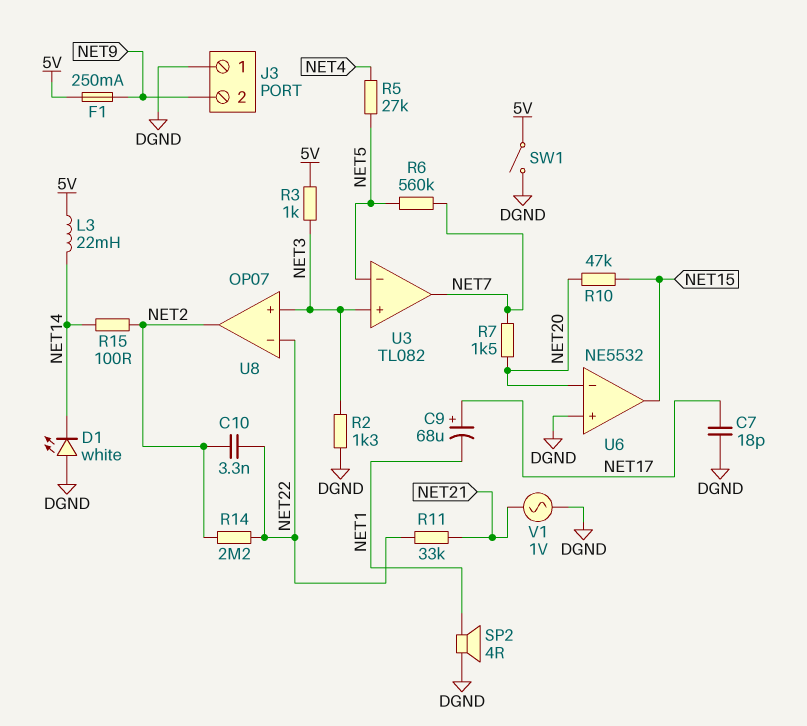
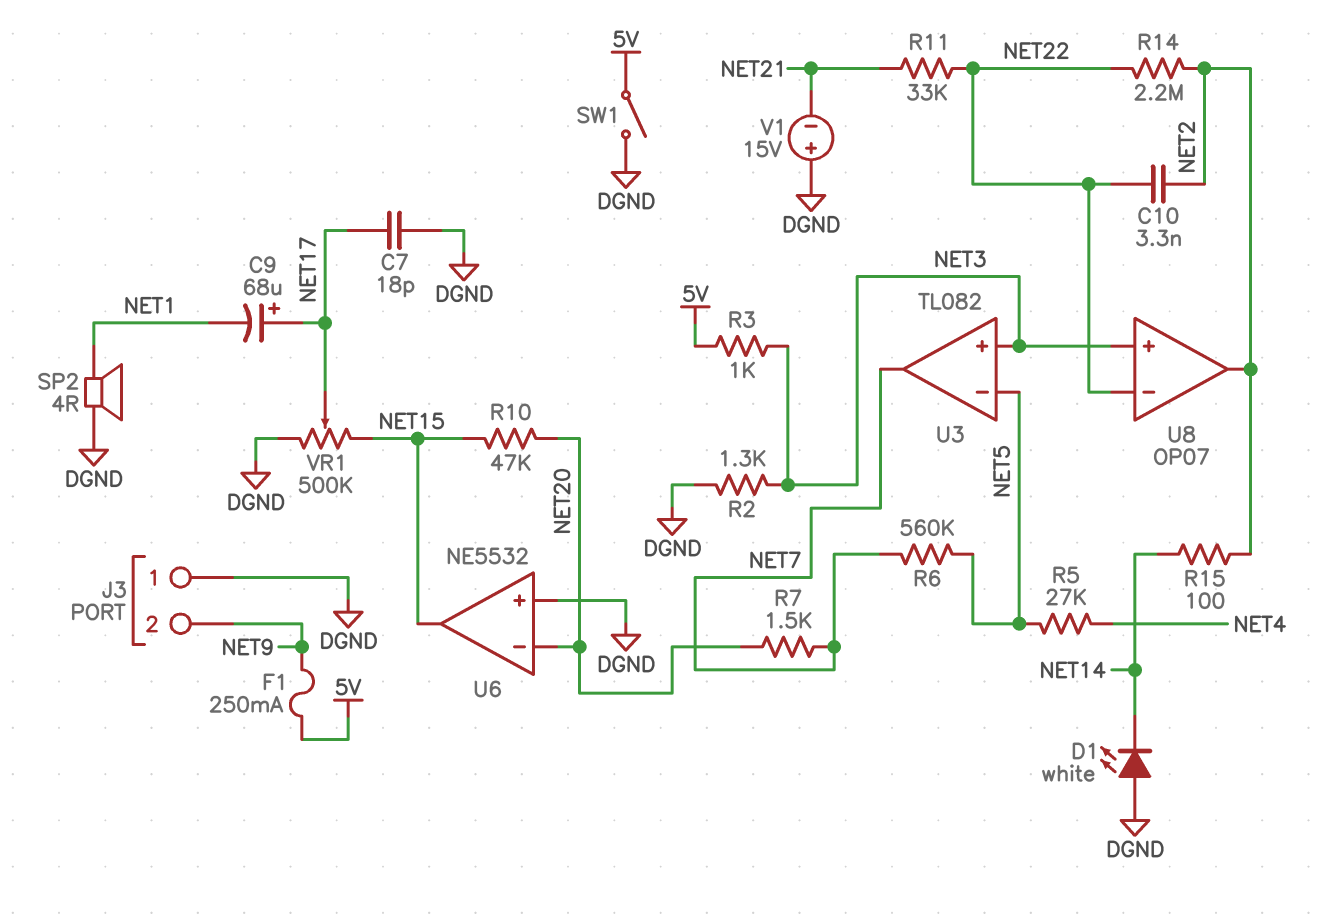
L3: 22mH (5V, NET14) -> none
V1: AC 1V (DGND, NET21) -> 15V (plus DGND, minus NET21)
VR1: none -> 500k (DGND, NET15, wiper NET17)

